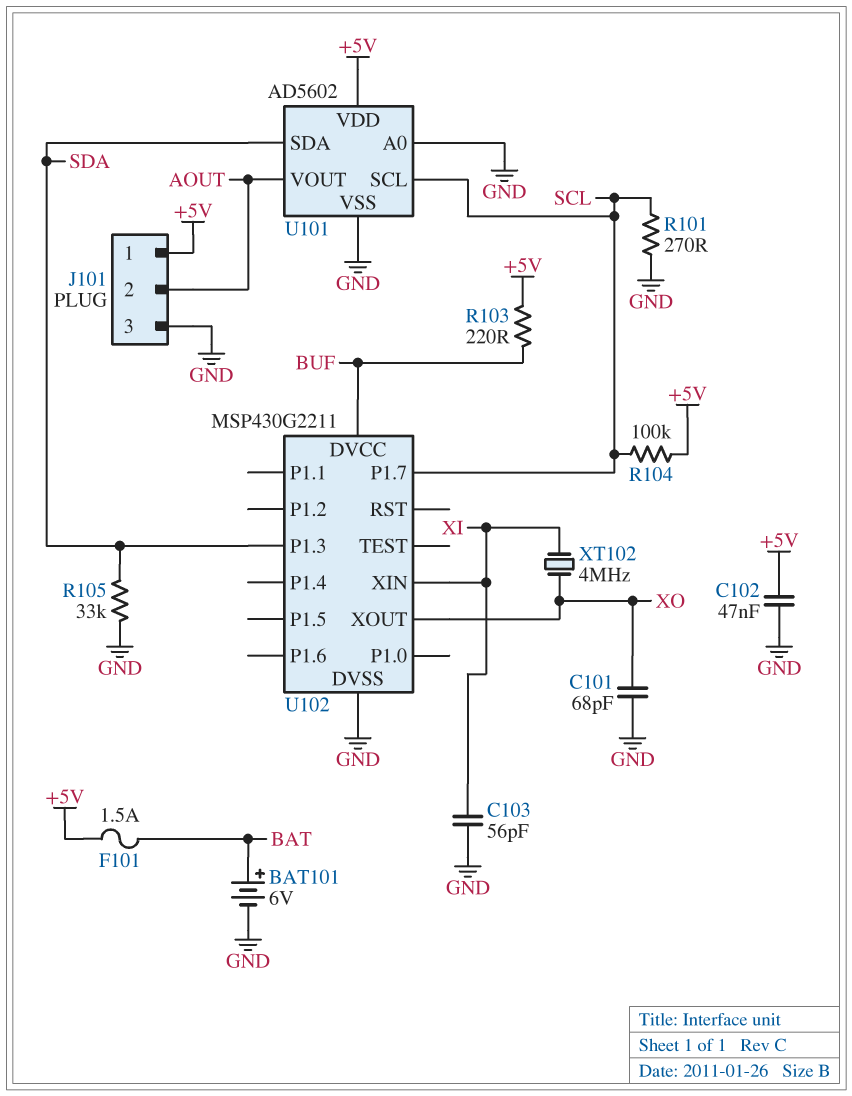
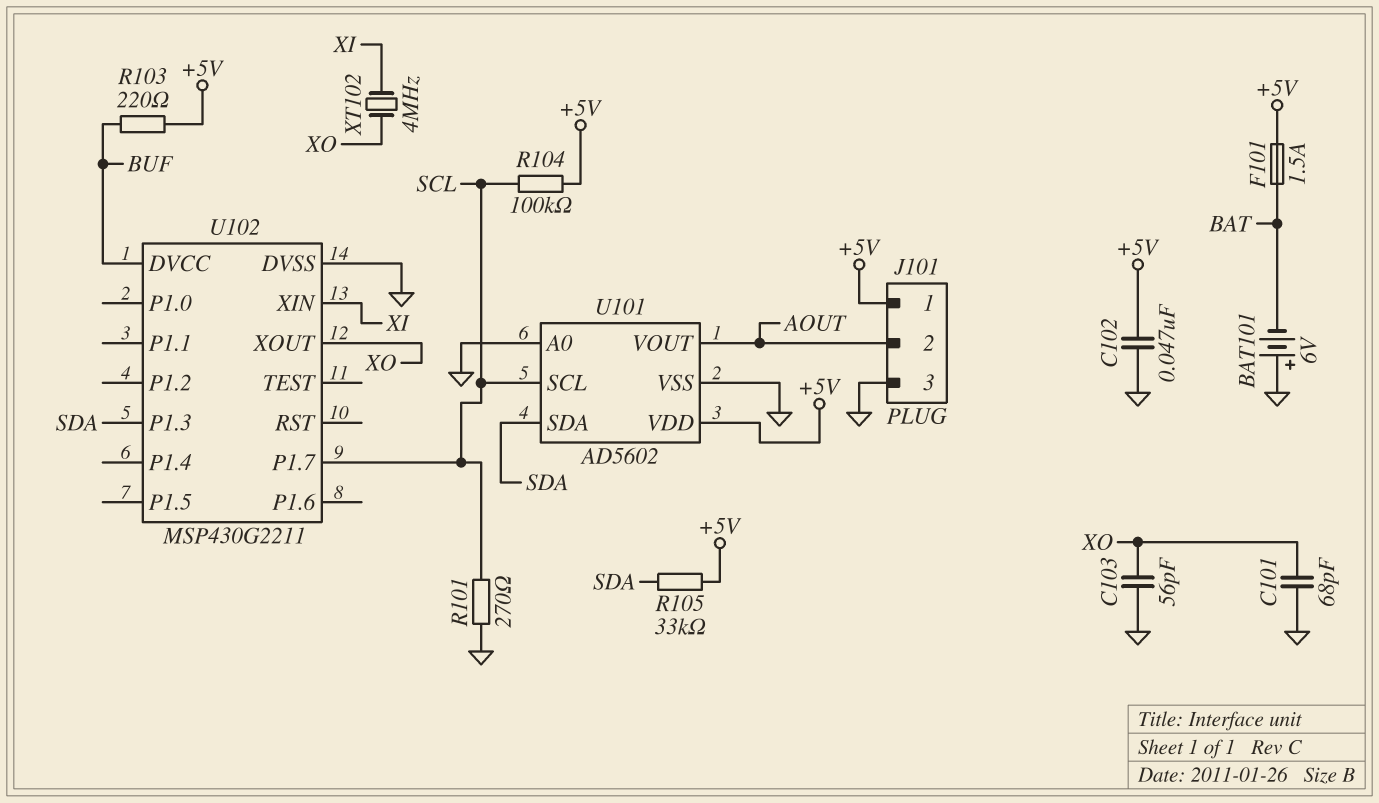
BAT101: 6V (plus BAT, minus GND) -> 6V (plus GND, minus BAT)
C103: 56pF (GND, XI) -> 56pF (GND, XO)
R105: 33k (GND, SDA) -> 33k (+5V, SDA)

